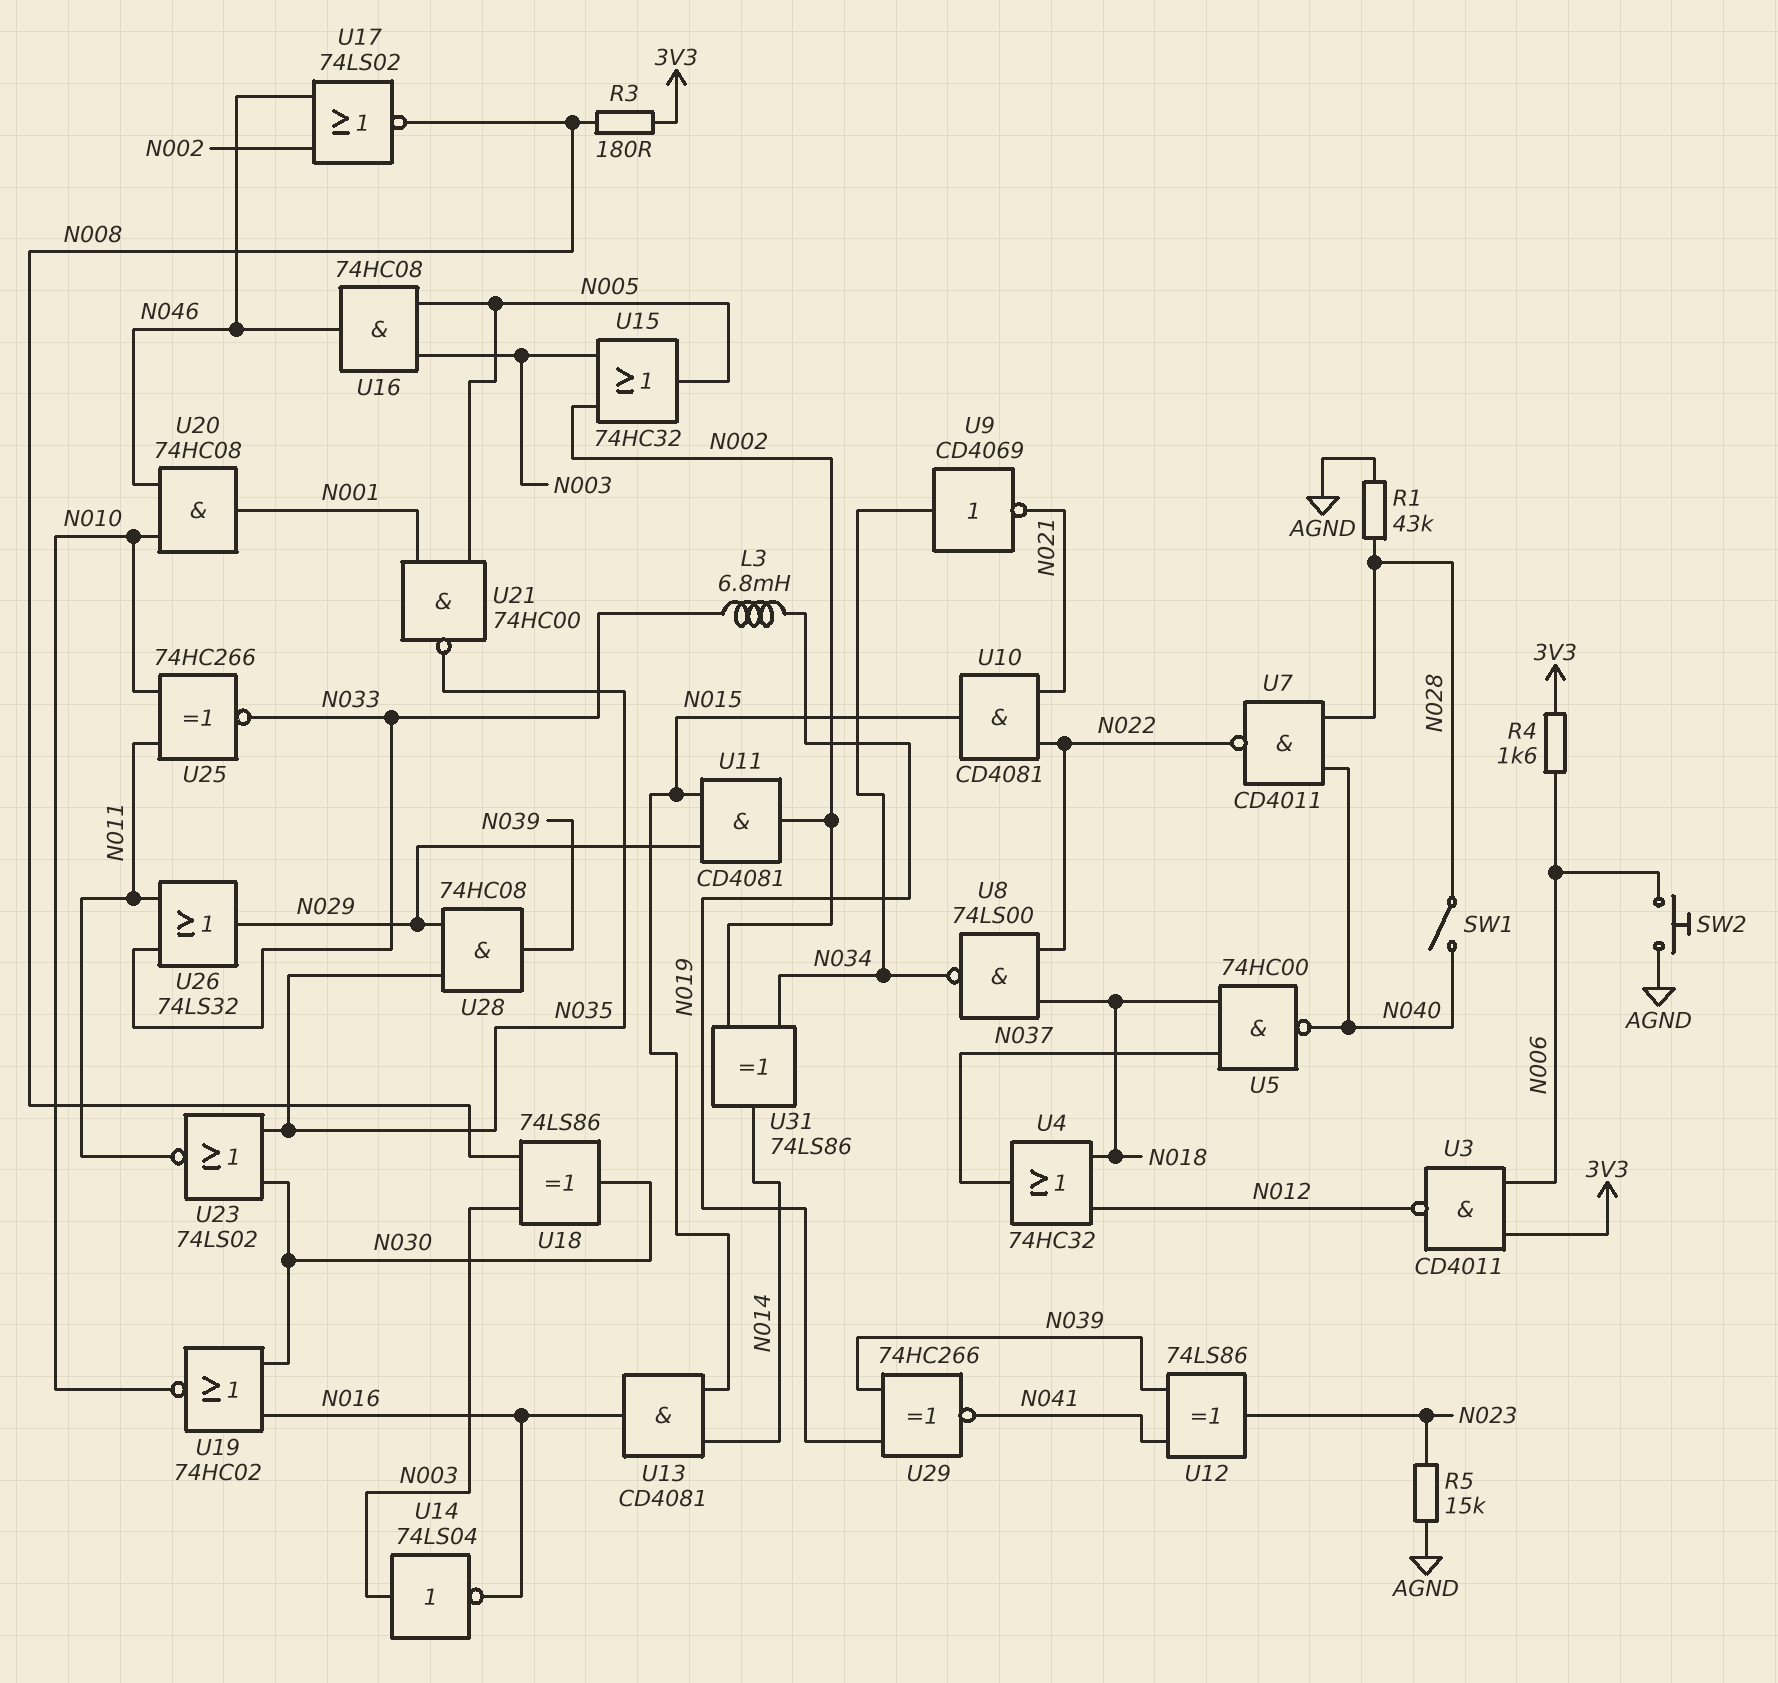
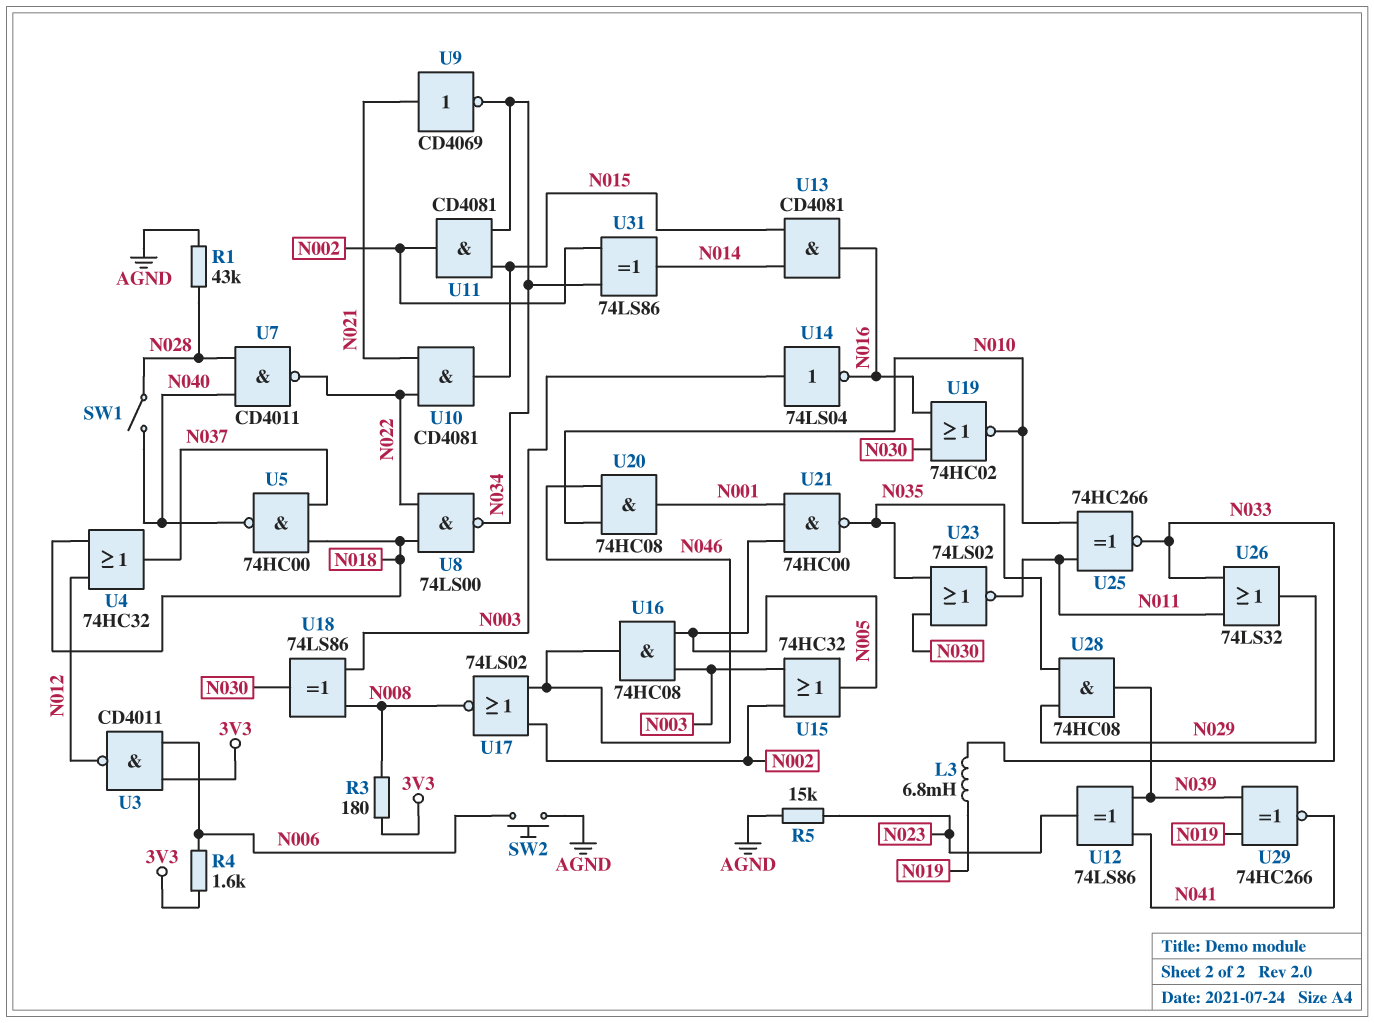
U9: NOT CD4069 (in N034, out N021) -> NOT CD4069 (in N021, out N034)
U11: AND CD4081 (in N015, in N029, out N002) -> AND CD4081 (in N015, in N034, out N002)

